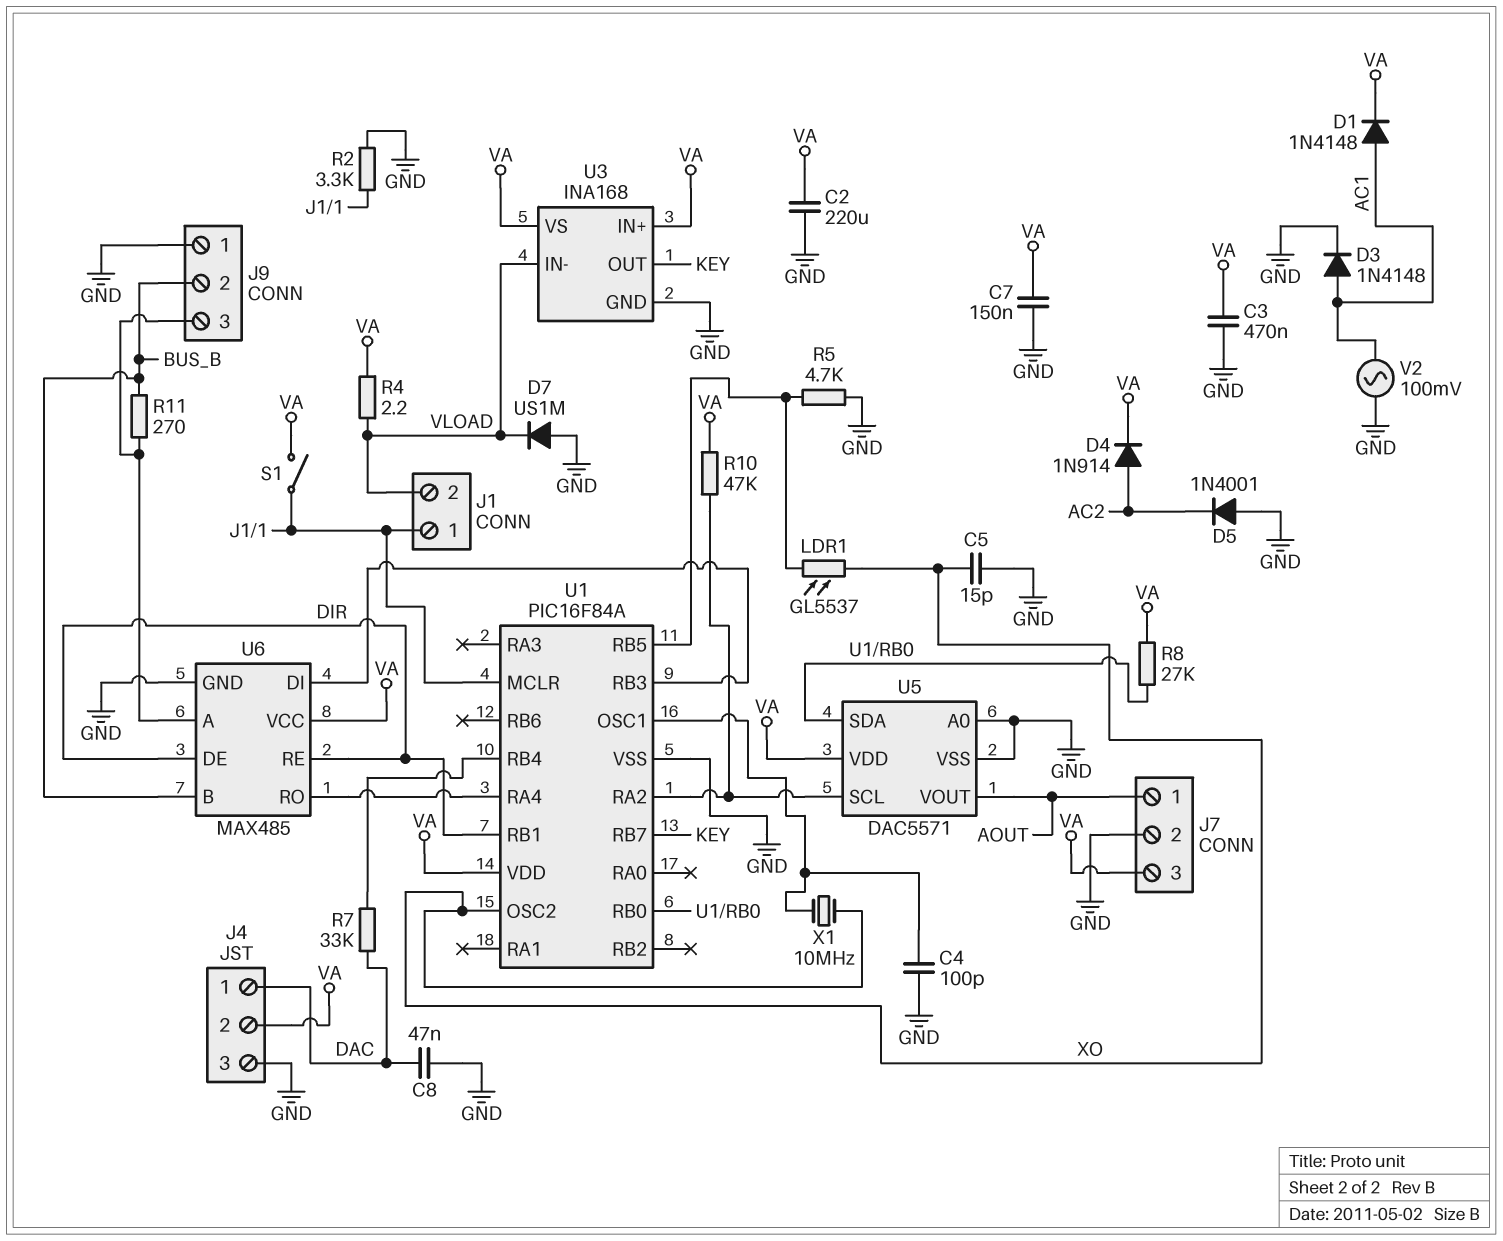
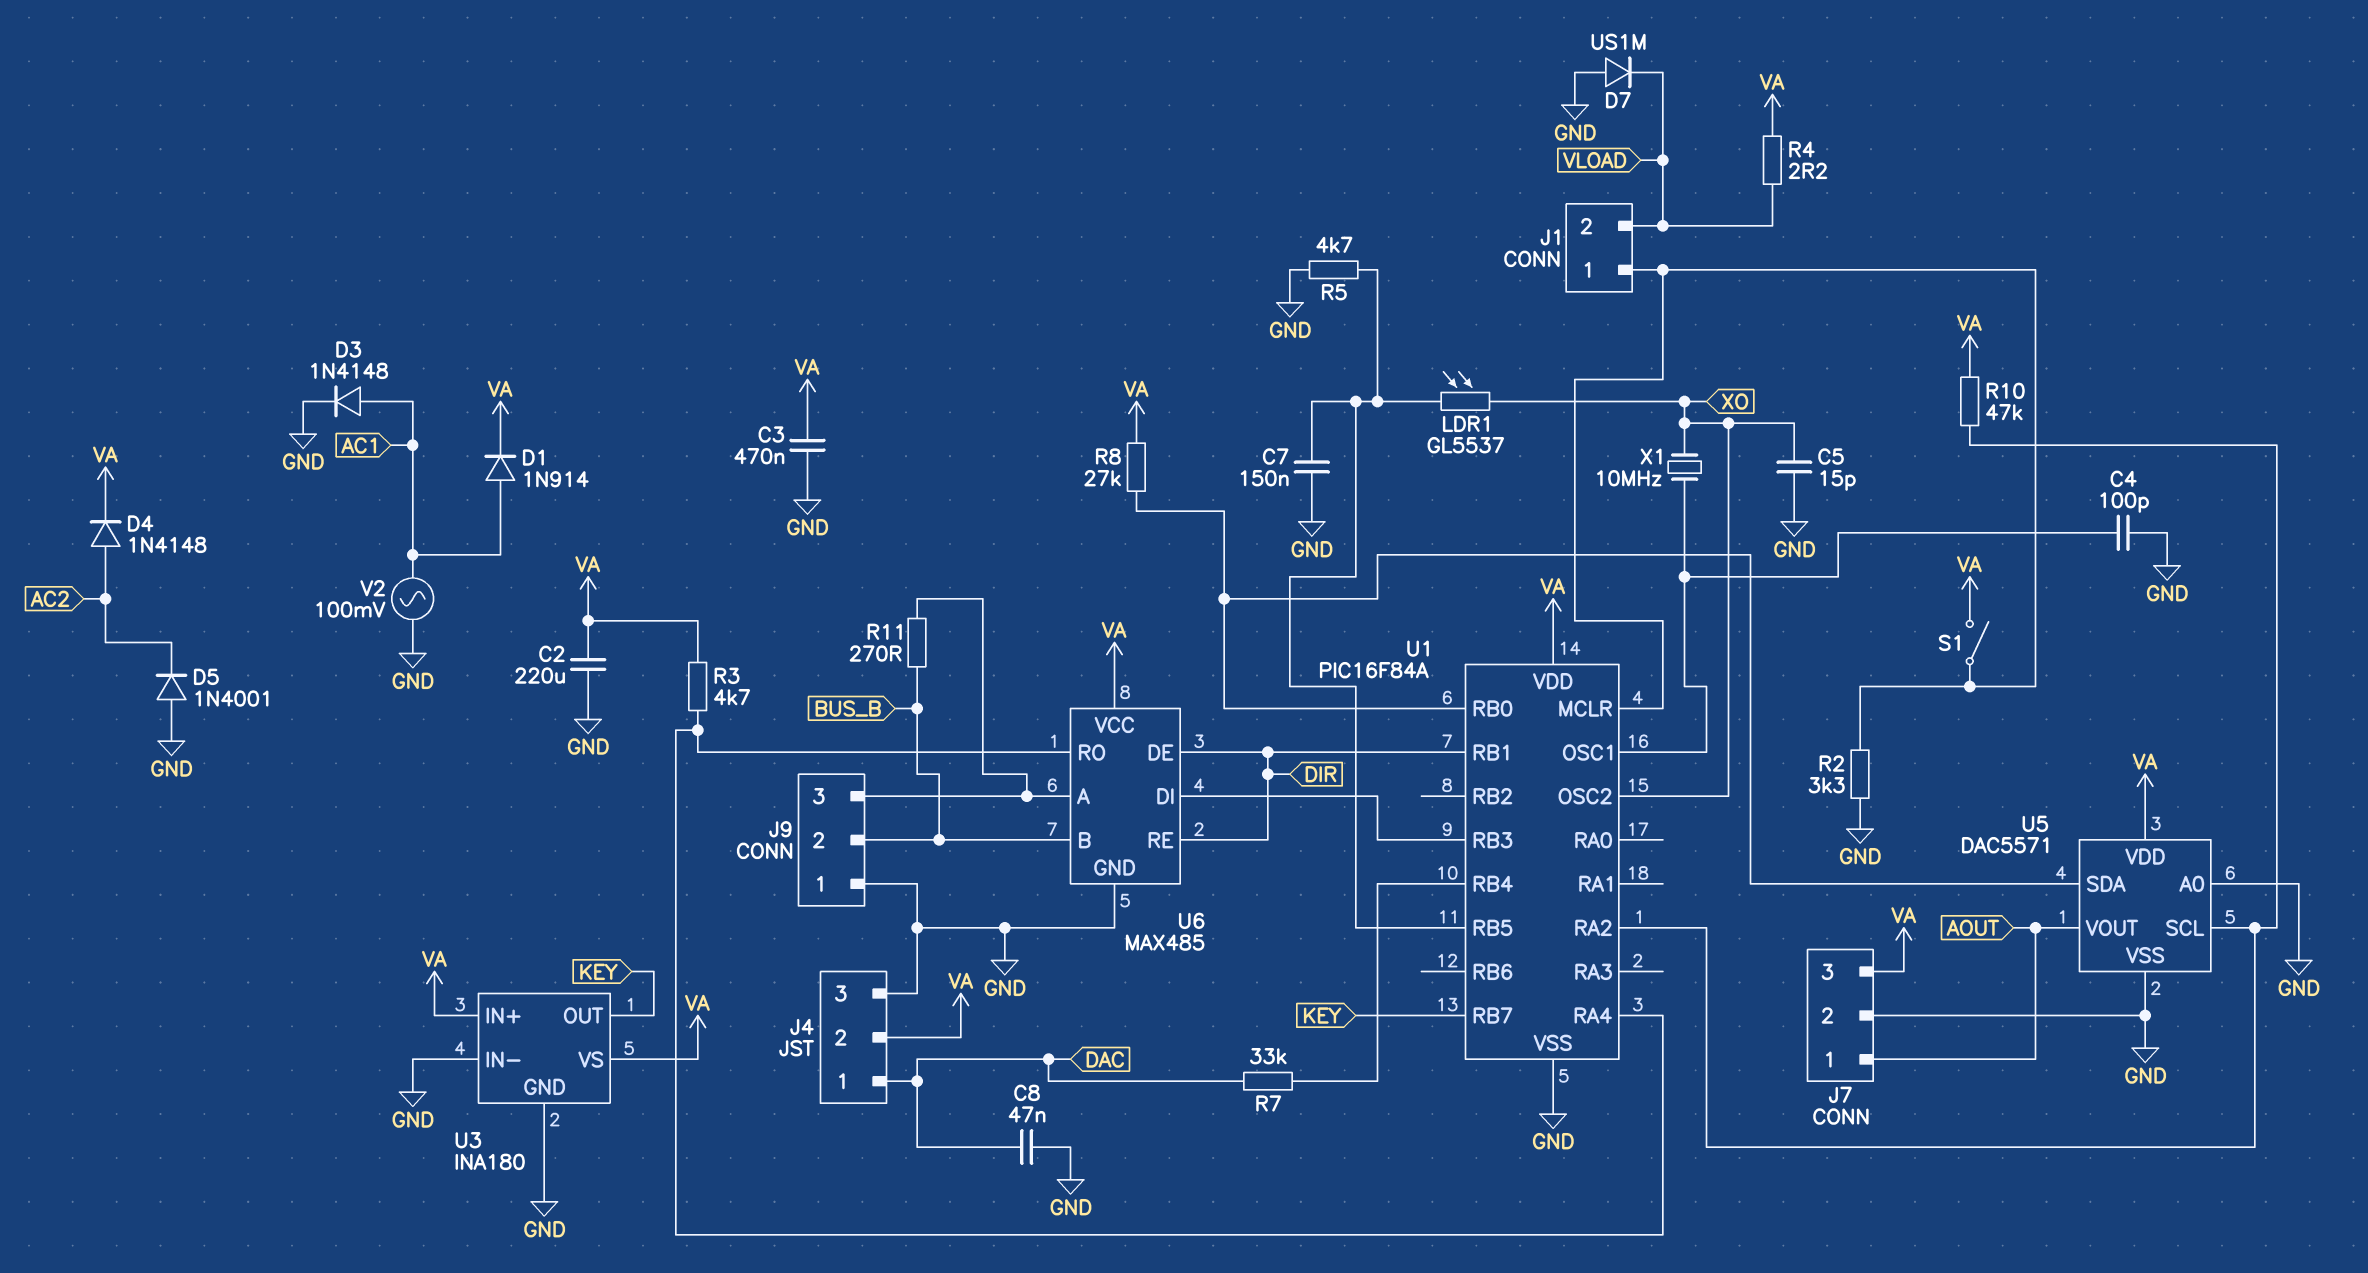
C7: 150nF (GND, VA) -> 150nF (GND, U1/RB5)
D1: diode 1N4148 (A AC1, K VA) -> diode 1N914 (A AC1, K VA)
D4: diode 1N914 (A AC2, K VA) -> diode 1N4148 (A AC2, K VA)
R3: none -> 4.7k (U1/RA4, VA)
U3: INA168 -> INA180
U3 pin IN-: VLOAD -> GND

